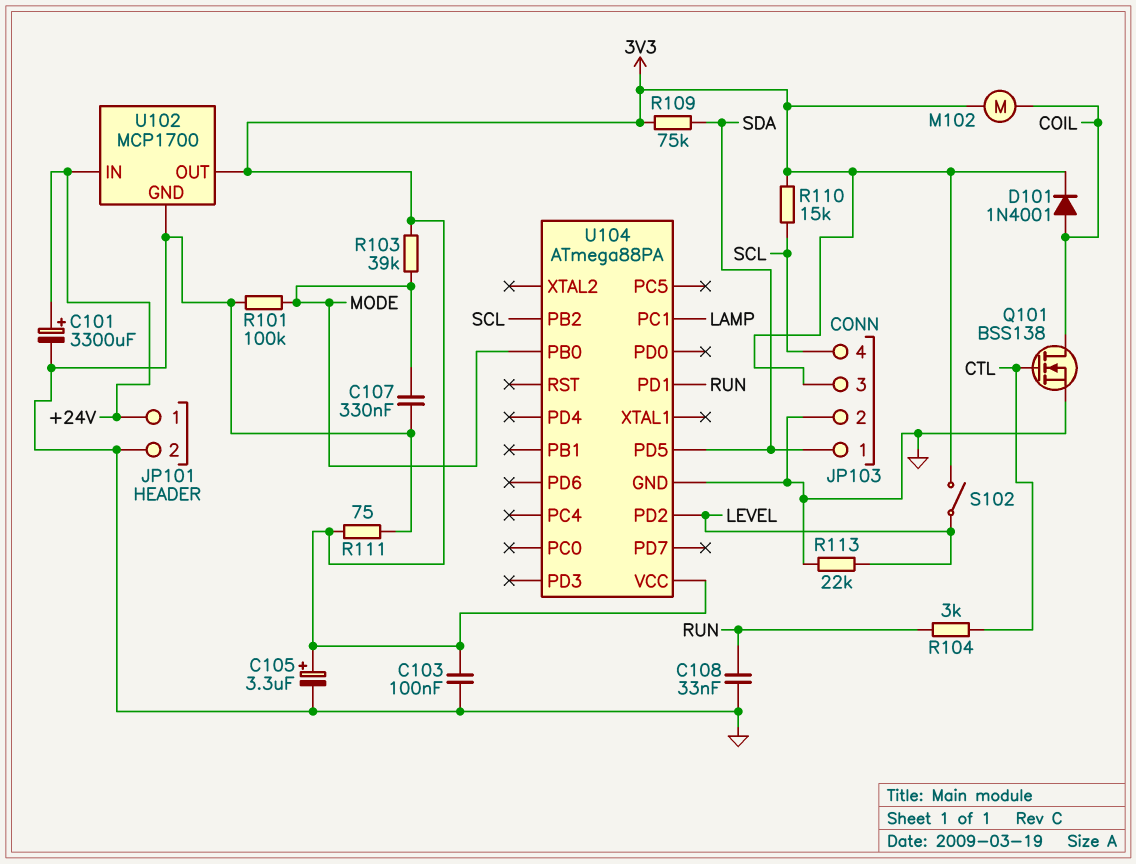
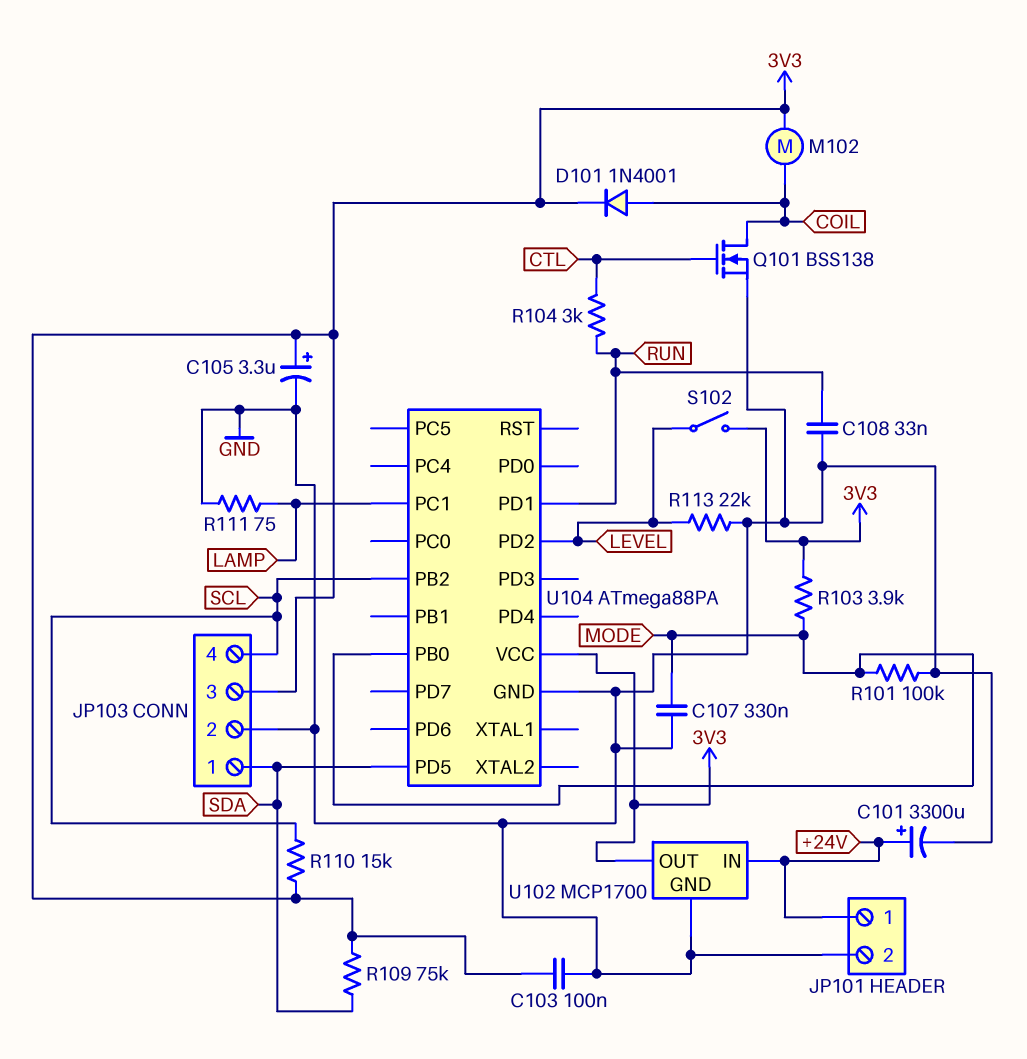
R103: 39k (3V3, MODE) -> 3.9k (3V3, MODE)
R111: 75 (3V3, GND) -> 75 (GND, LAMP)

